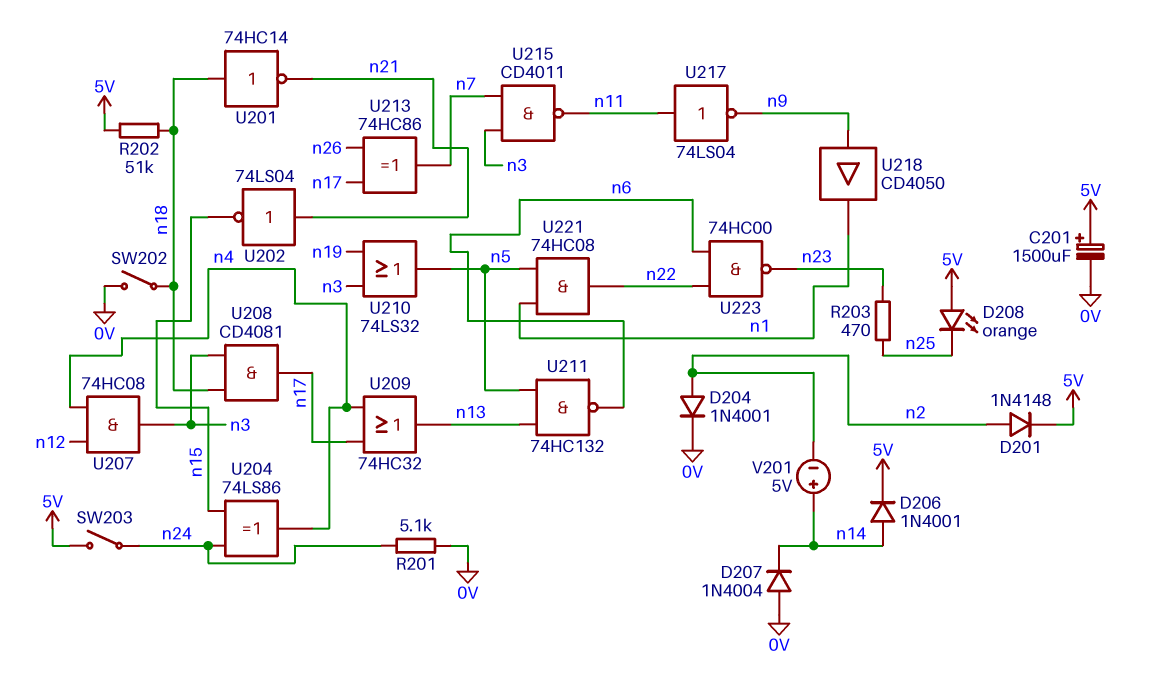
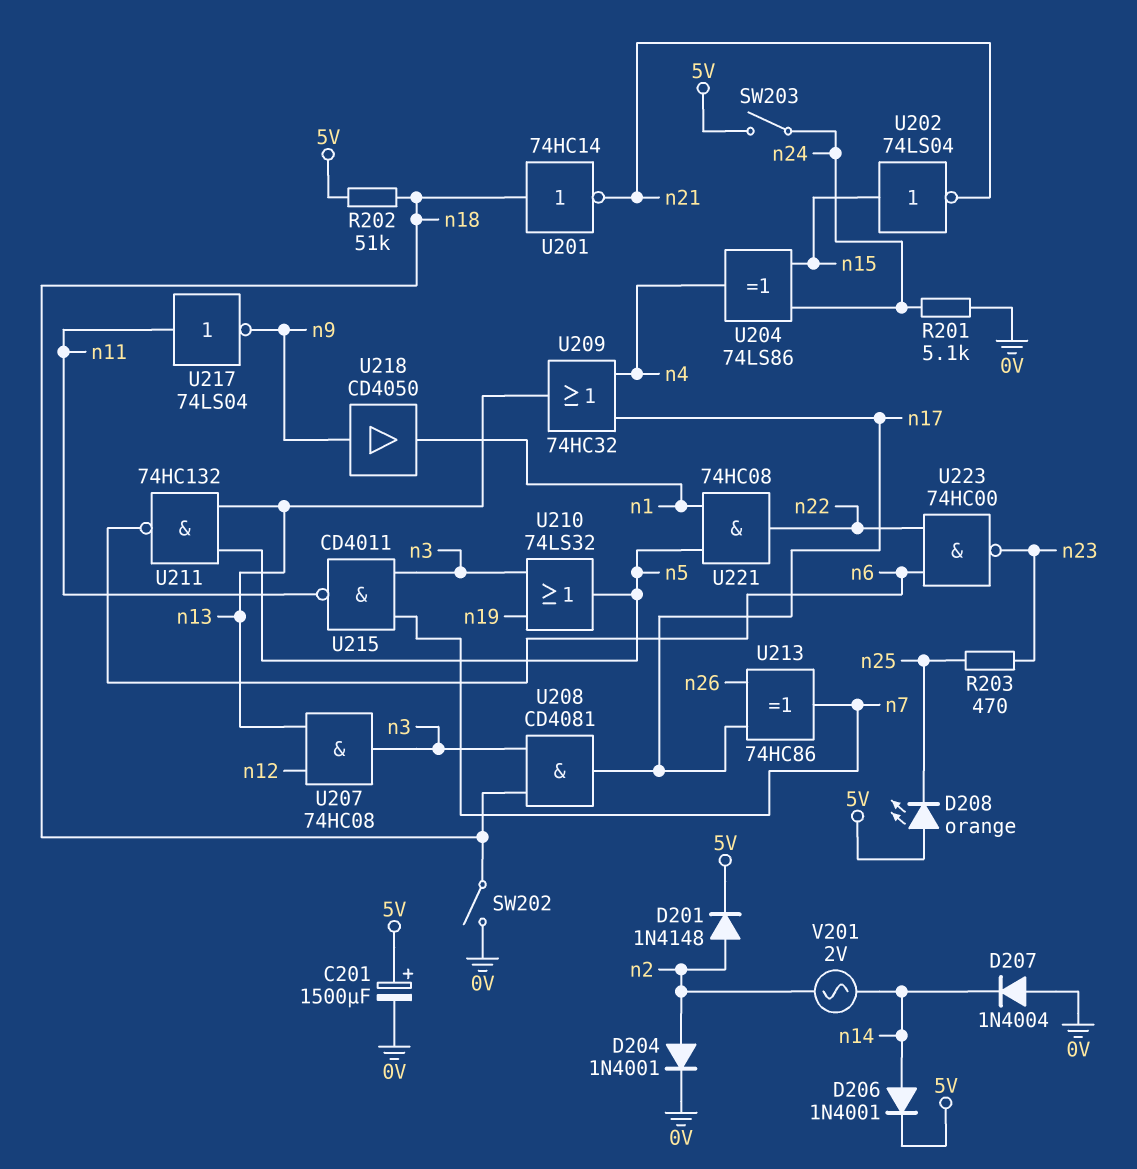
U202: NOT 74LS04 (in n21, out n15) -> NOT 74LS04 (in n15, out n21)
U207: AND 74HC08 (in n4, in n12, out n3) -> AND 74HC08 (in n12, in n13, out n3)
V201: 5V (plus n14, minus n2) -> AC 2V (n2, n14)

